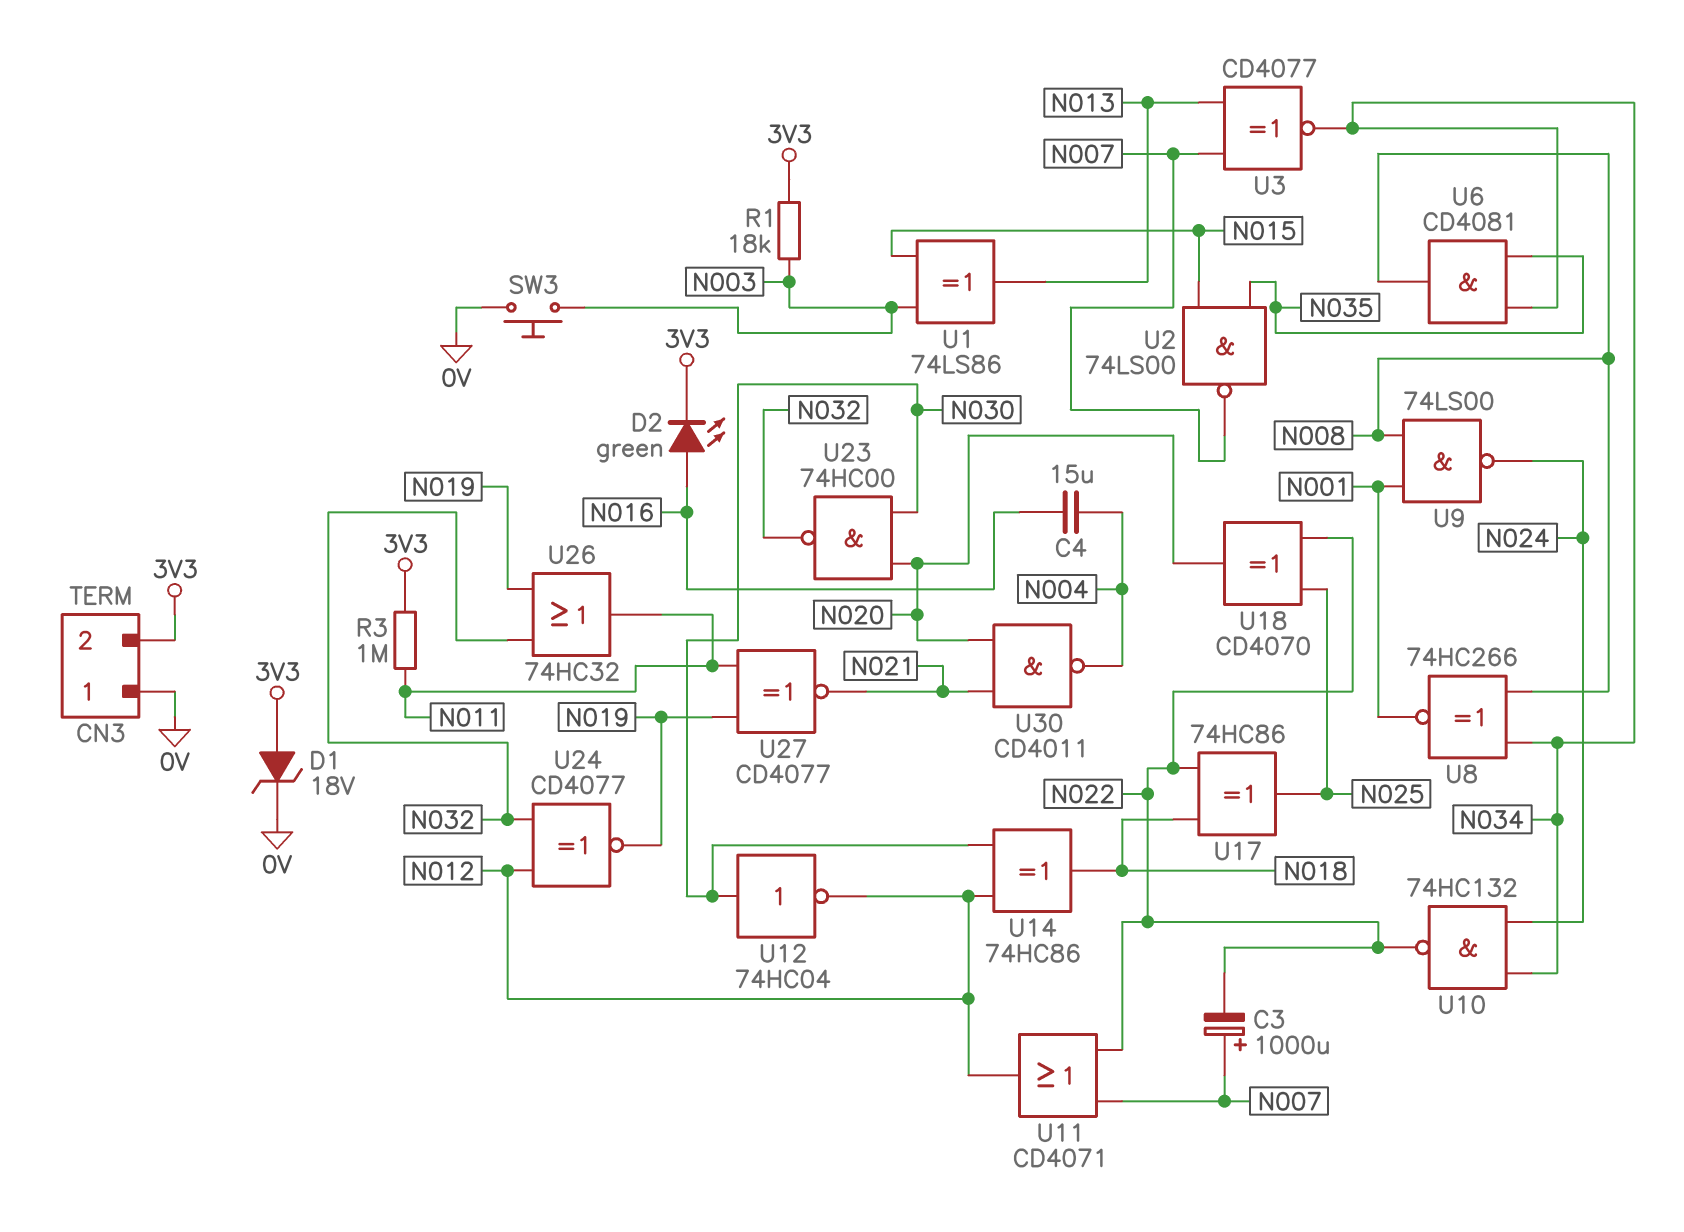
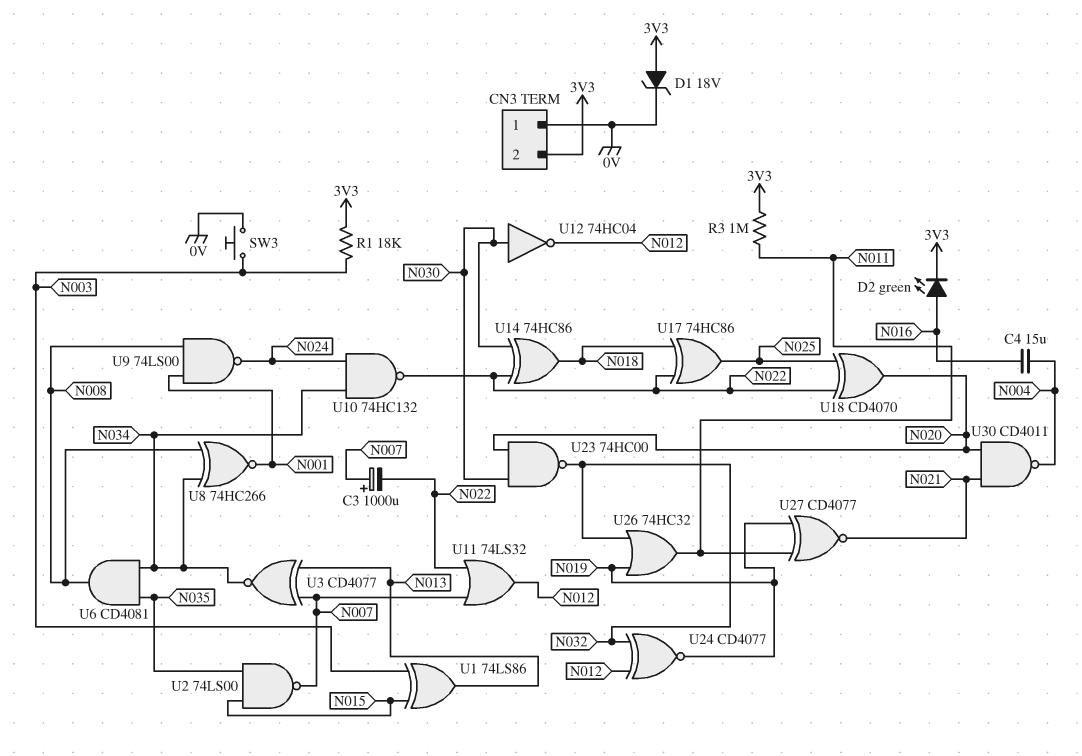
U11: OR CD4071 (in N007, in N022, out N012) -> OR 74LS32 (in N007, in N022, out N012)
U14: XOR 74HC86 (in N012, in N030, out N018) -> XOR 74HC86 (in N022, in N030, out N018)

